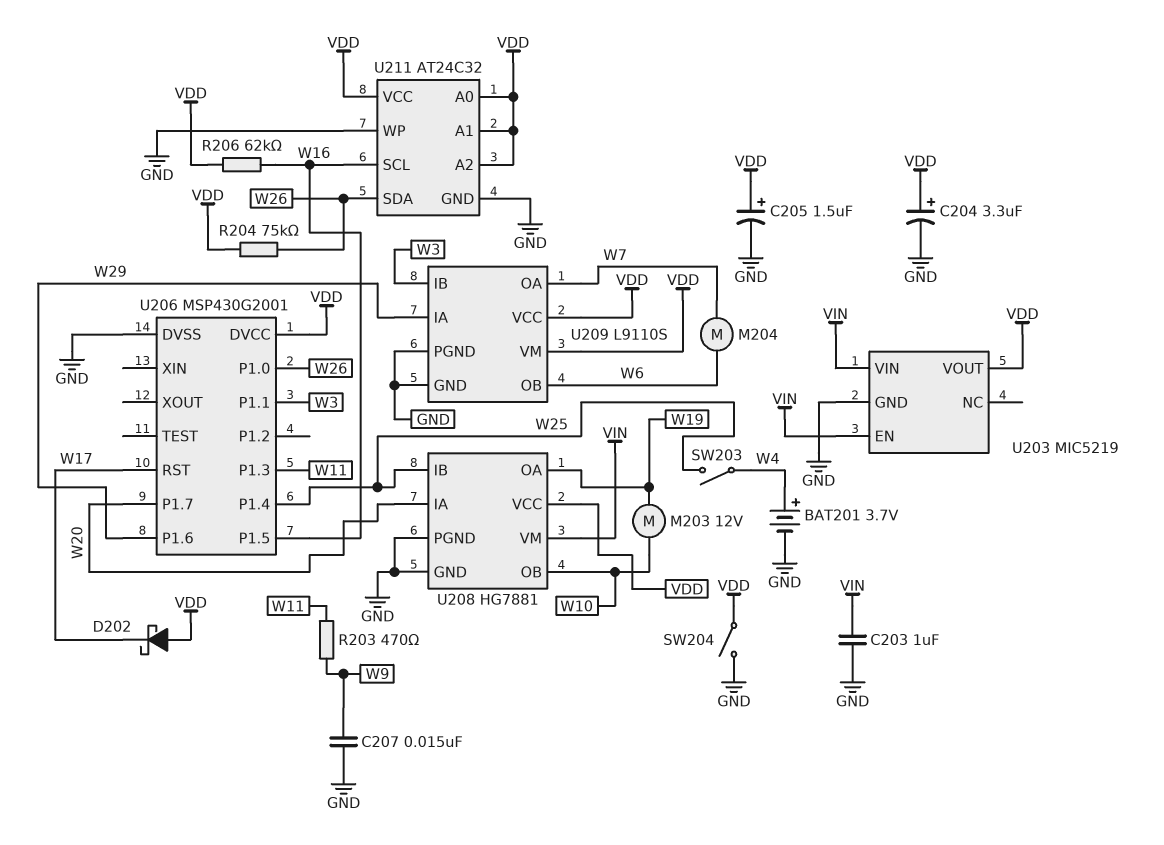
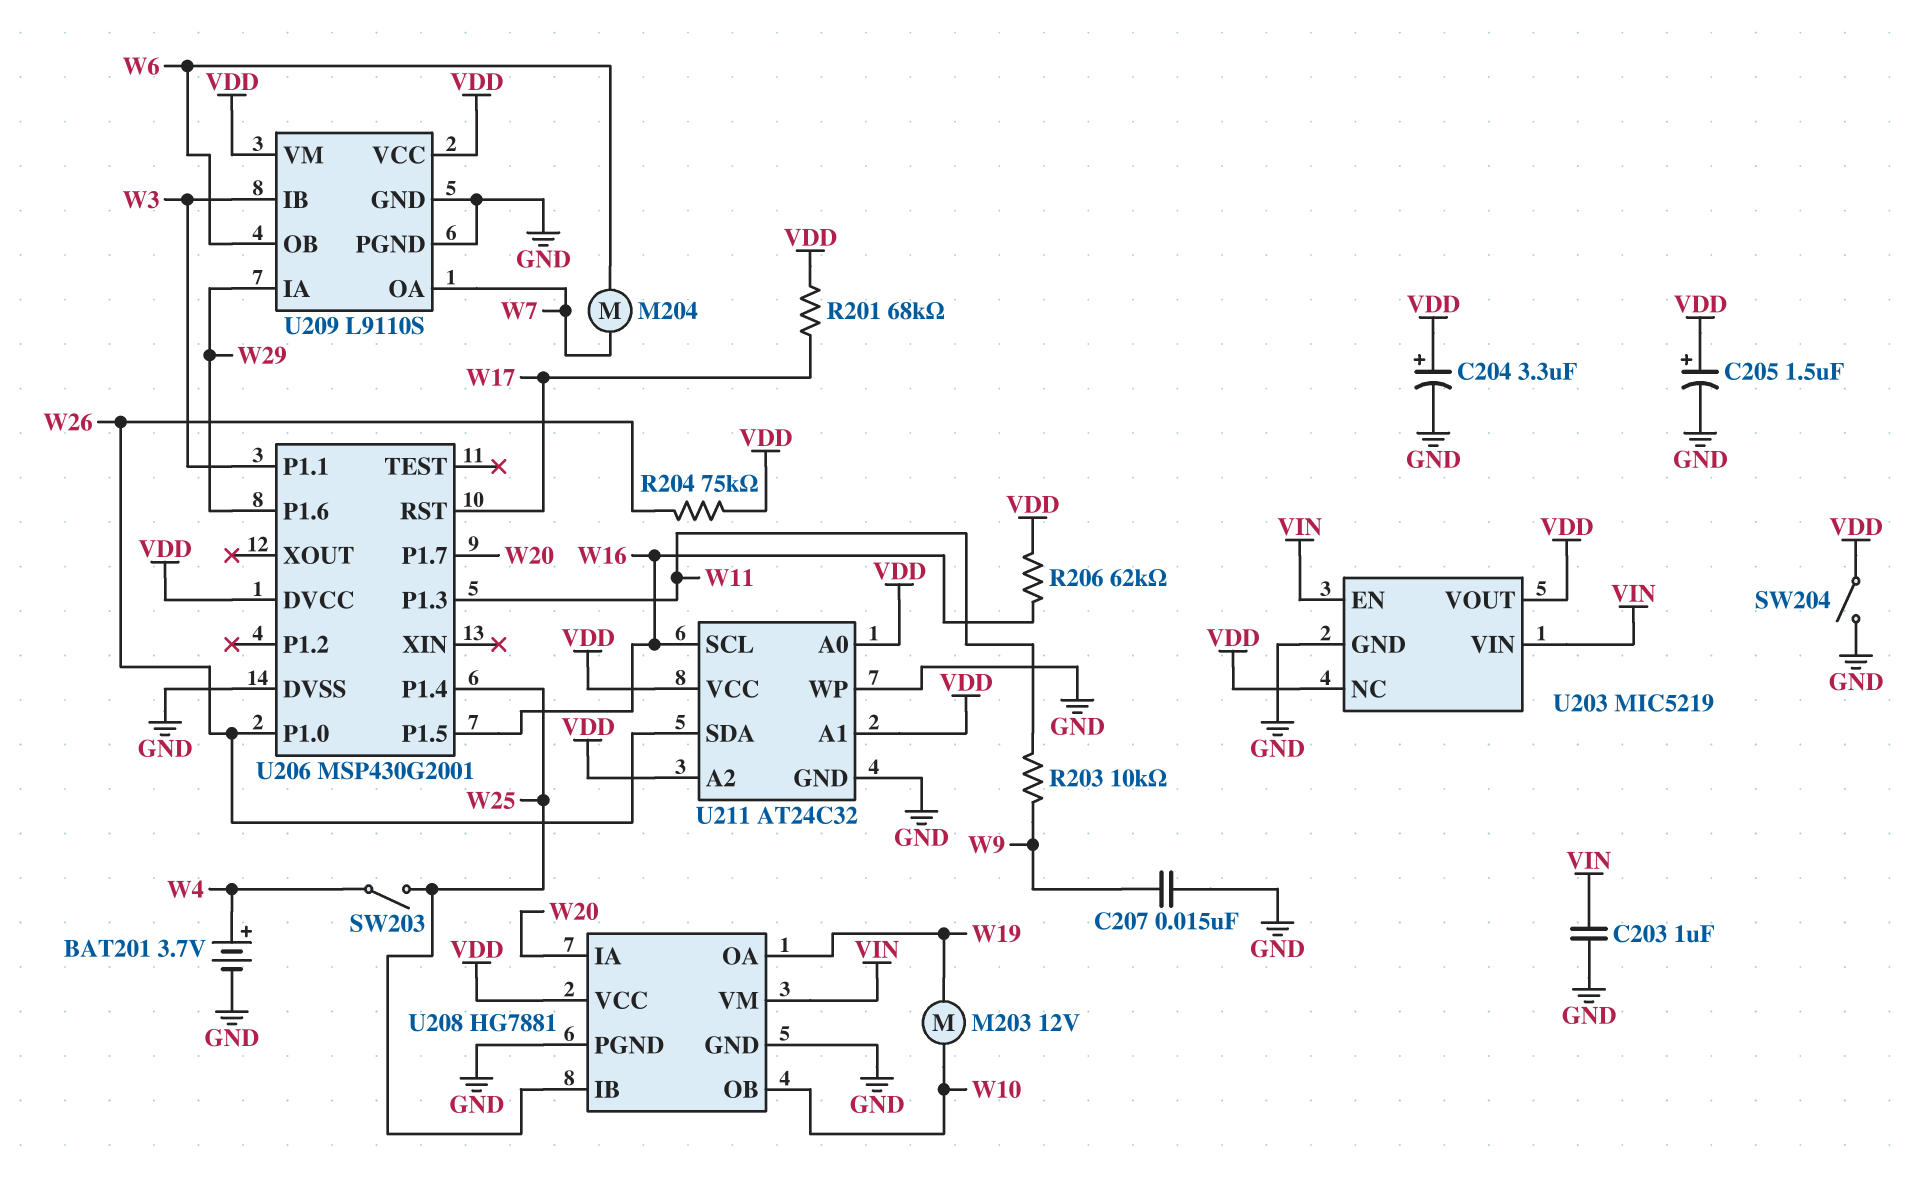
D202: schottky (A VDD, K W17) -> none
R201: none -> 68k (VDD, W17)
R203: 470 (W9, W11) -> 10k (W9, W11)
U203 pin NC: none -> VDD

